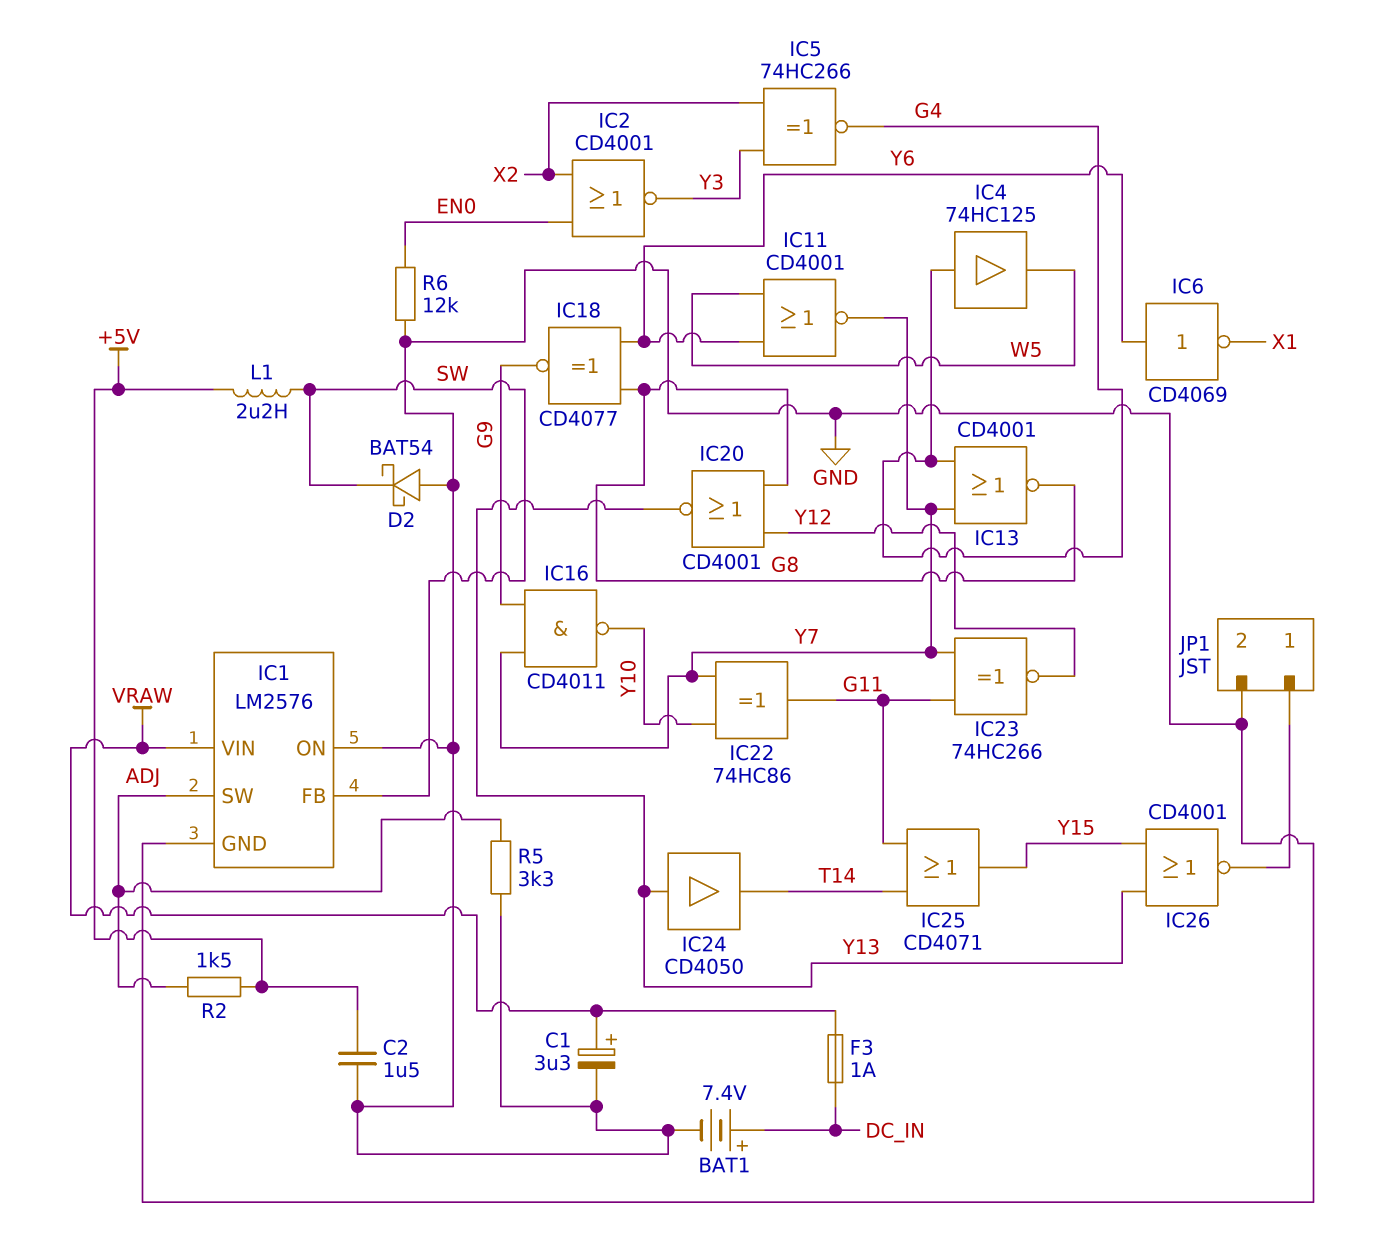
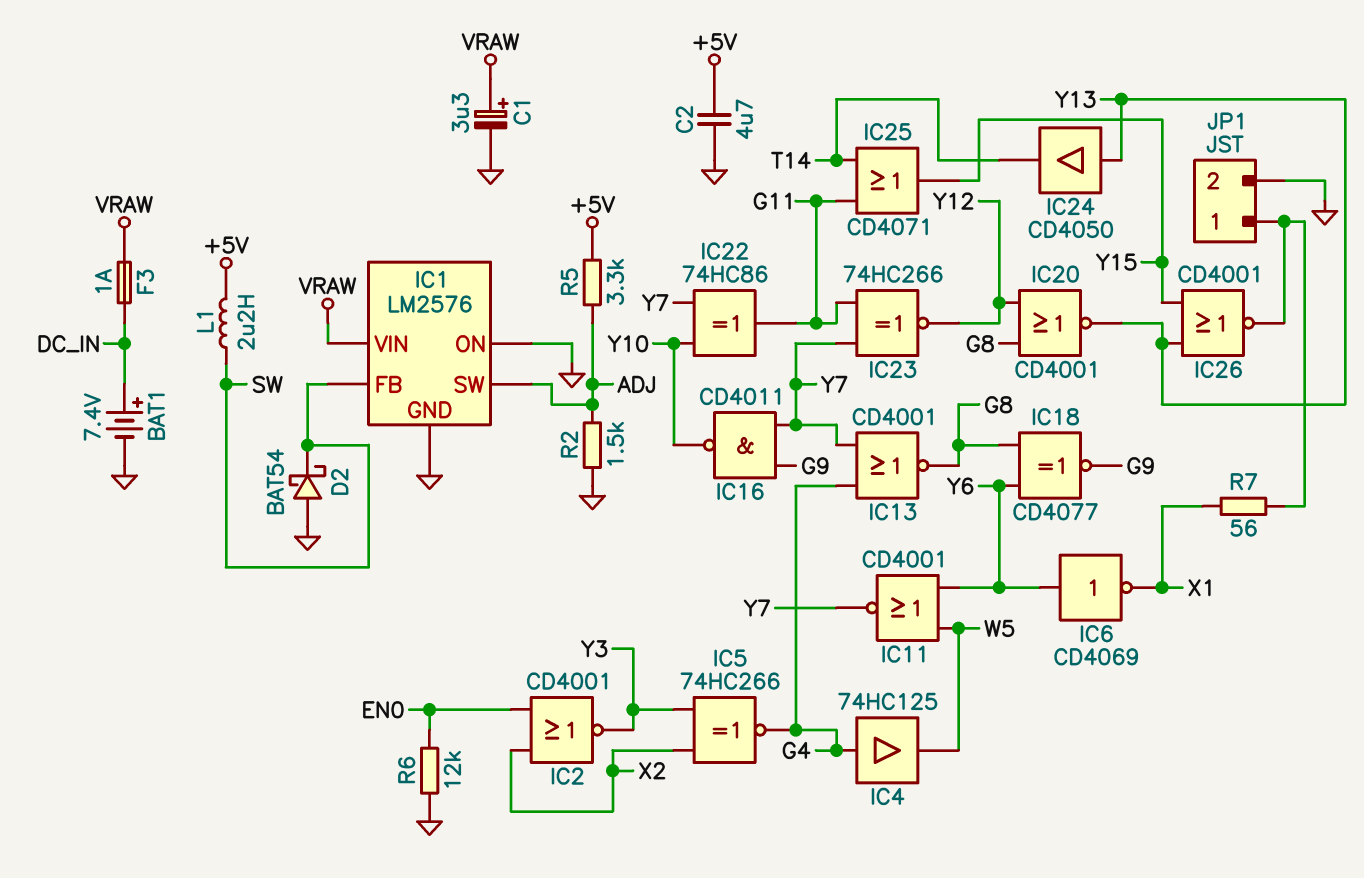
C2: 1.5uF (+5V, GND) -> 4.7uF (+5V, GND)
R2: 1.5k (+5V, ADJ) -> 1.5k (ADJ, GND)
R5: 3.3k (ADJ, GND) -> 3.3k (+5V, ADJ)
R7: none -> 56 (JP1/1, X1)

